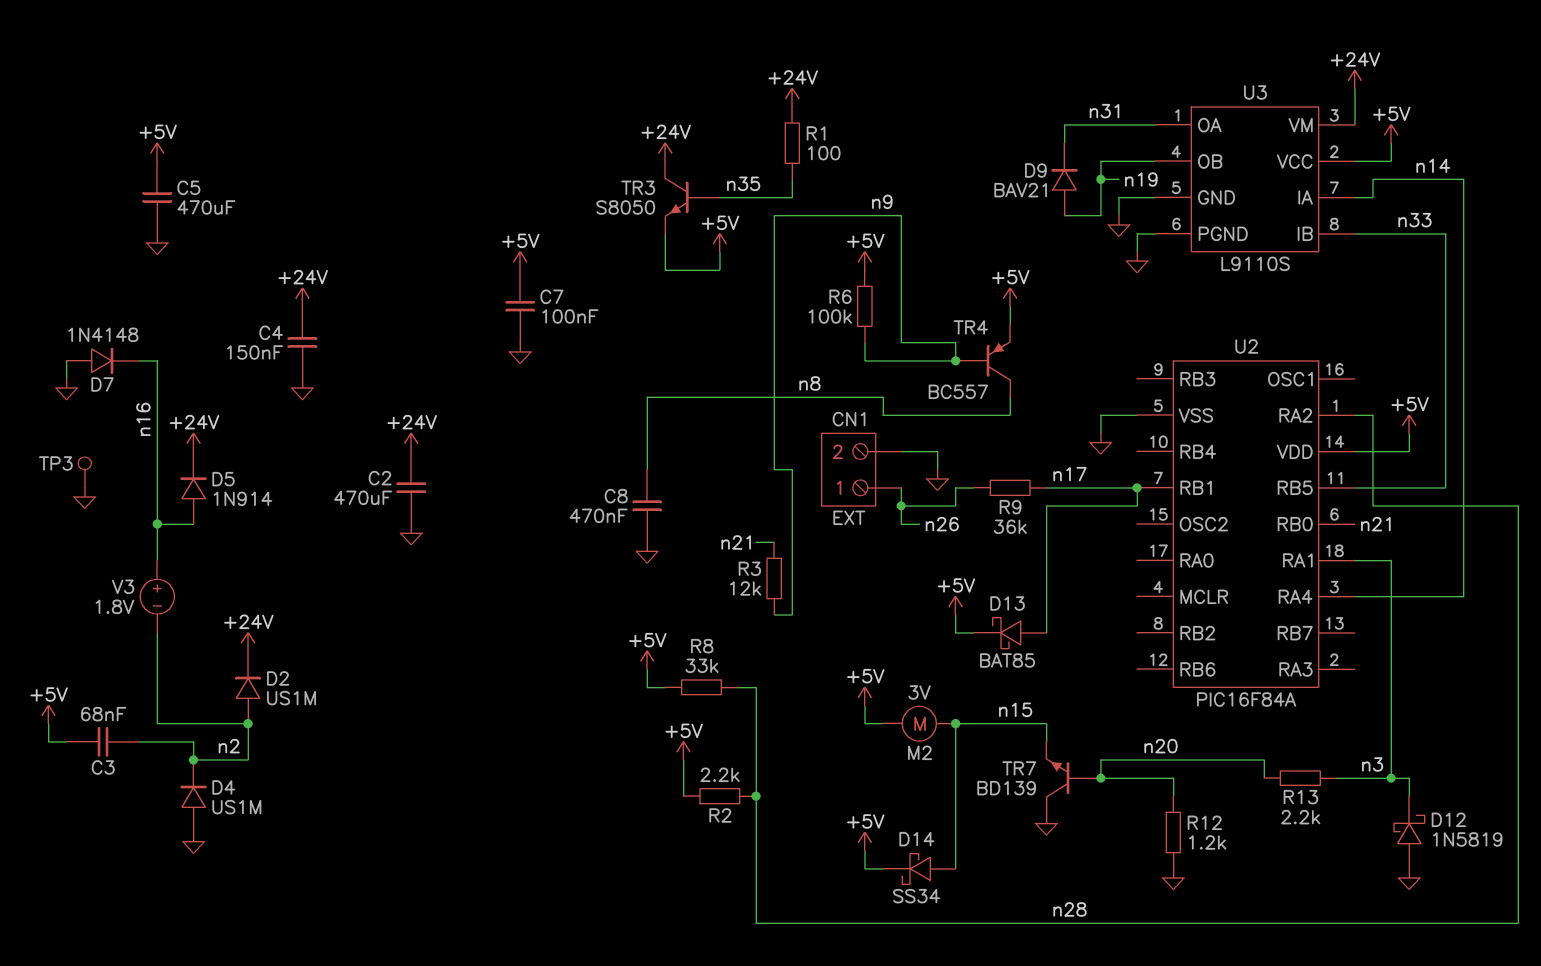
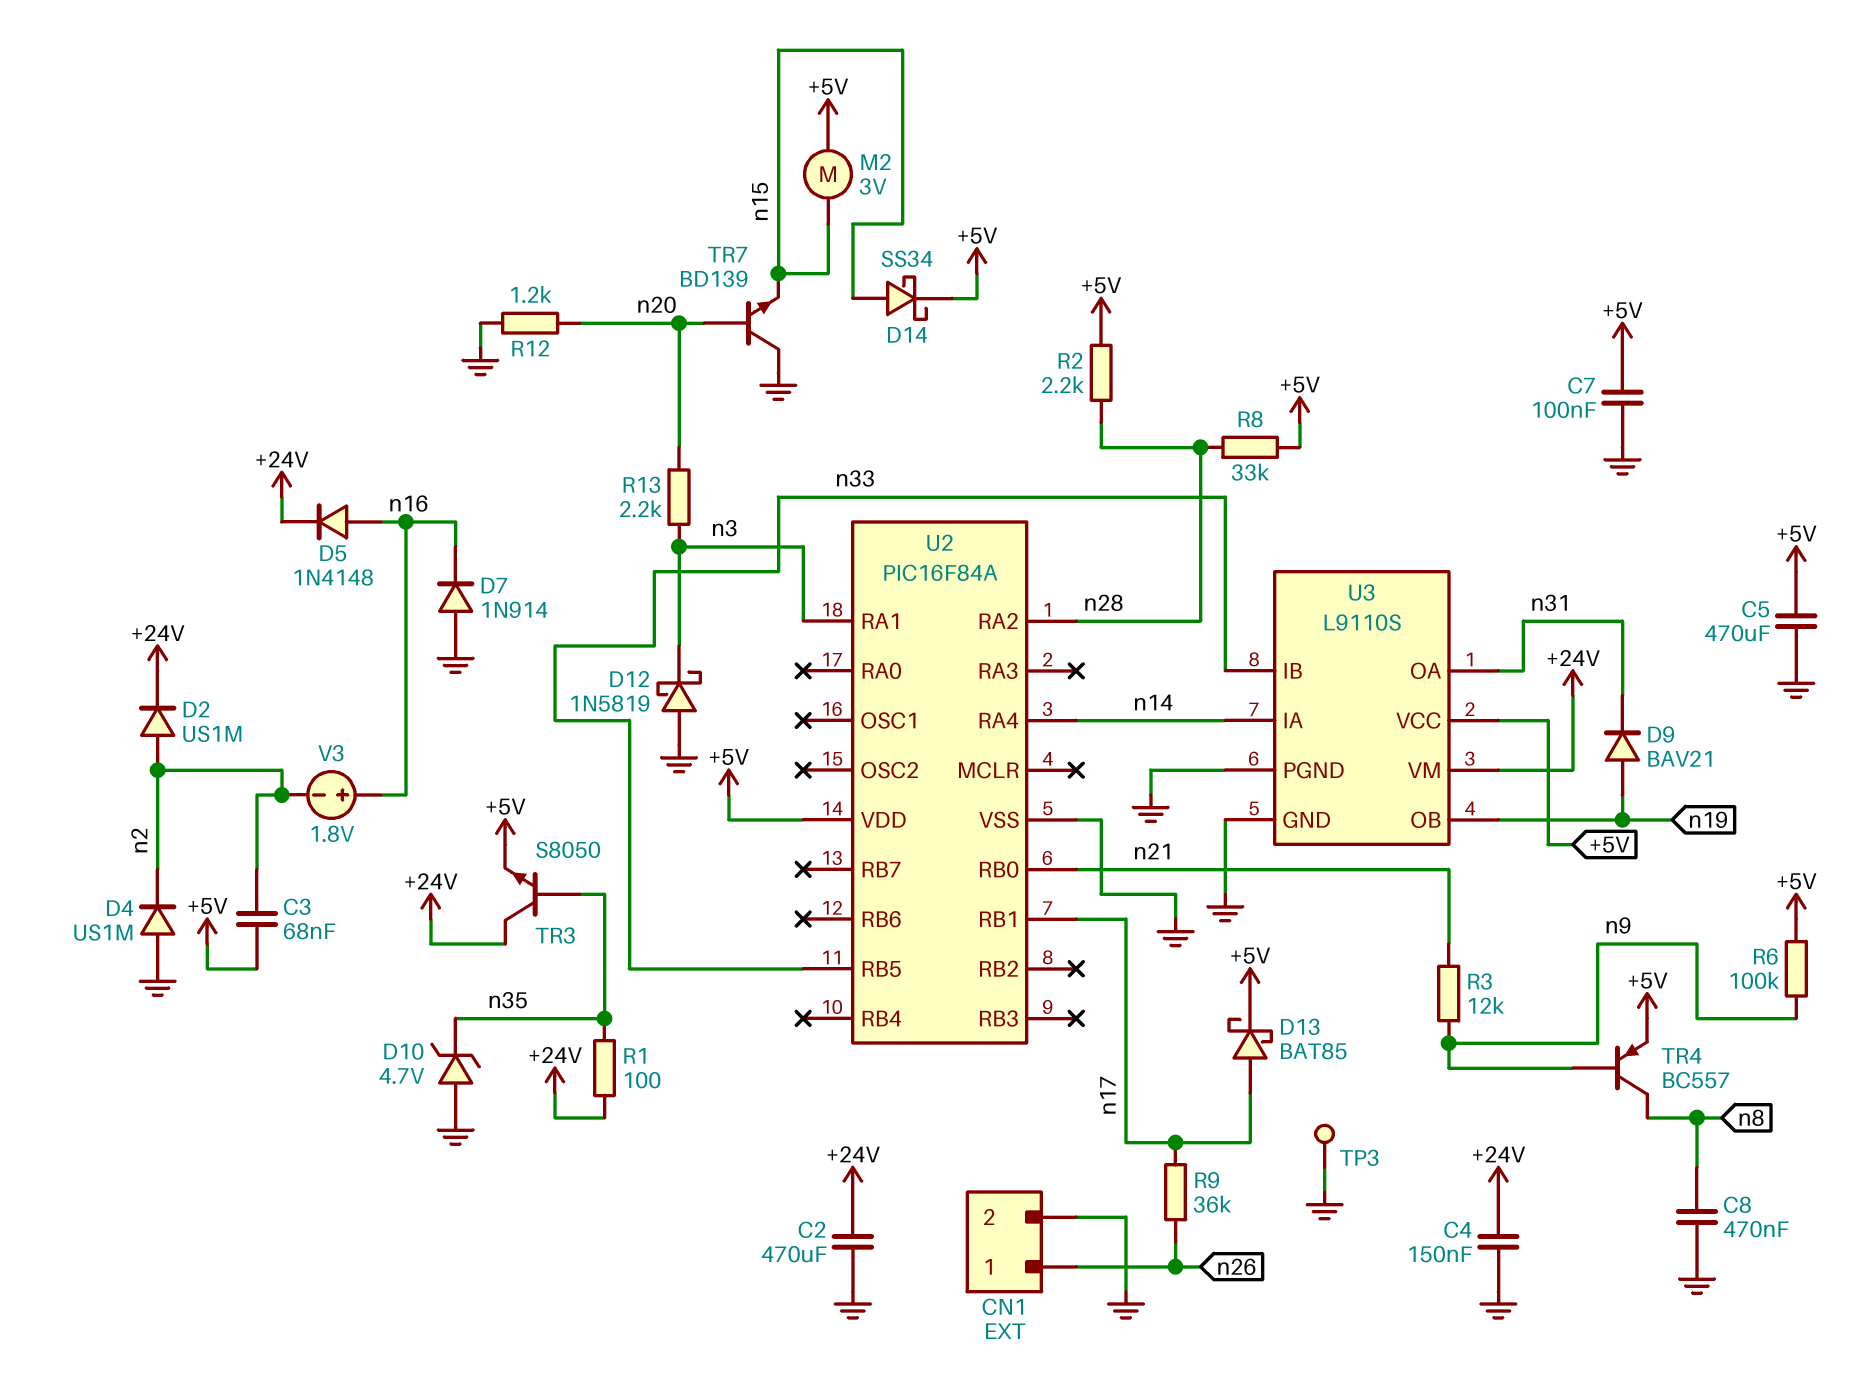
D5: diode 1N914 (A n16, K +24V) -> diode 1N4148 (A n16, K +24V)
D7: diode 1N4148 (A GND, K n16) -> diode 1N914 (A GND, K n16)
D10: none -> zener 4.7V (A GND, K n35)

